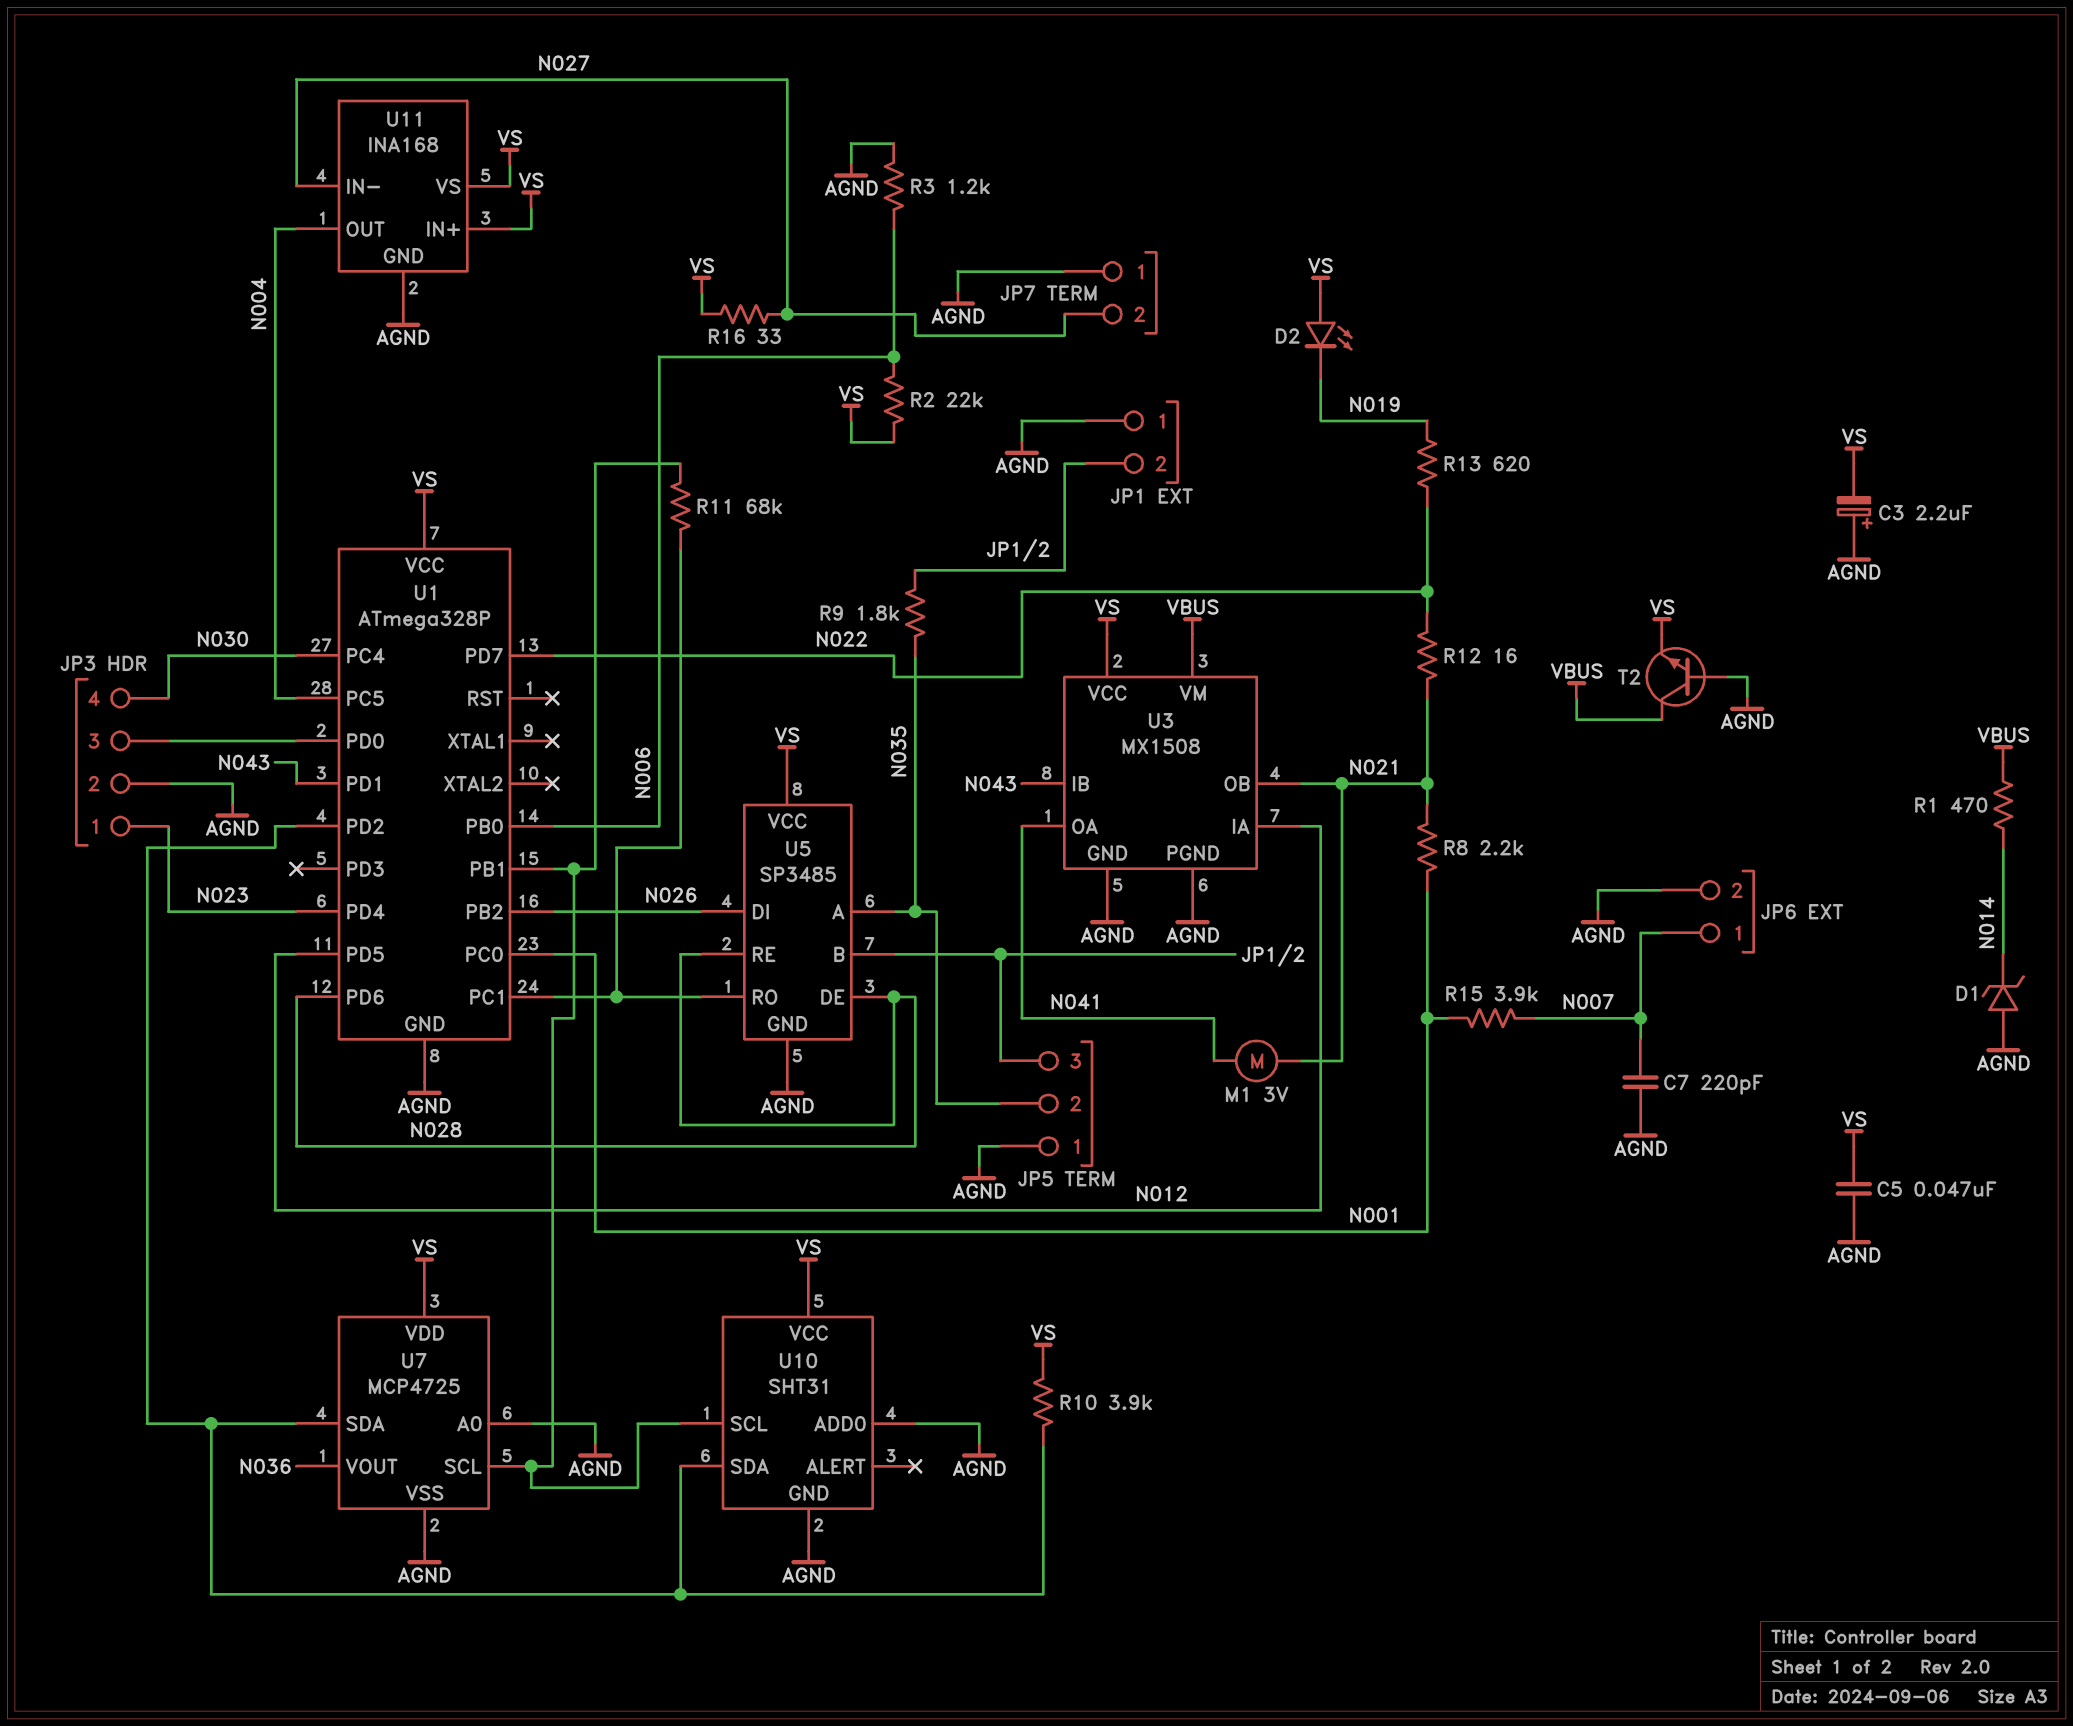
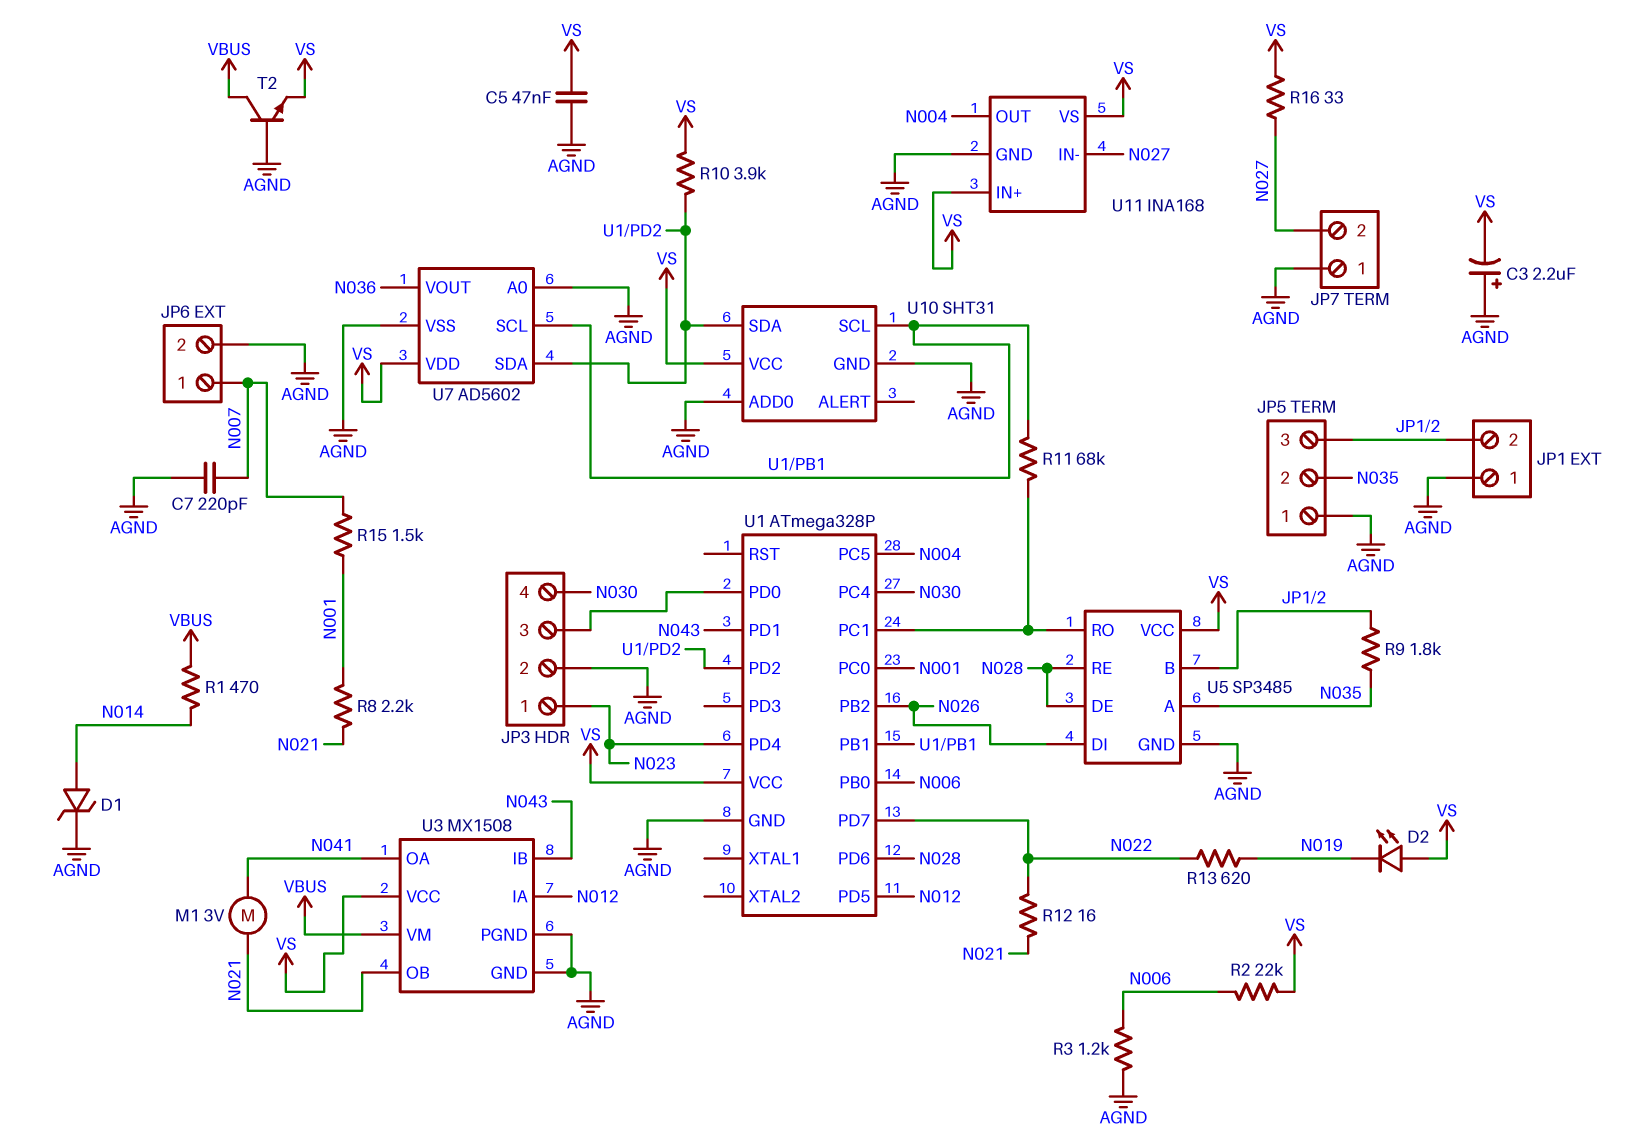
D1: zener (A AGND, K N014) -> zener (A N014, K AGND)
R15: 3.9k (N001, N007) -> 1.5k (N001, N007)
U7: MCP4725 -> AD5602

